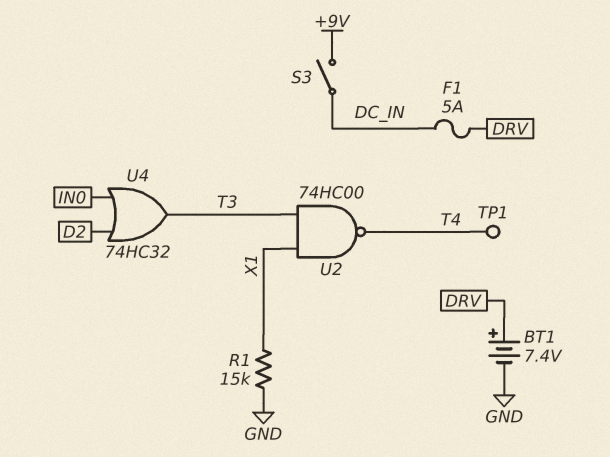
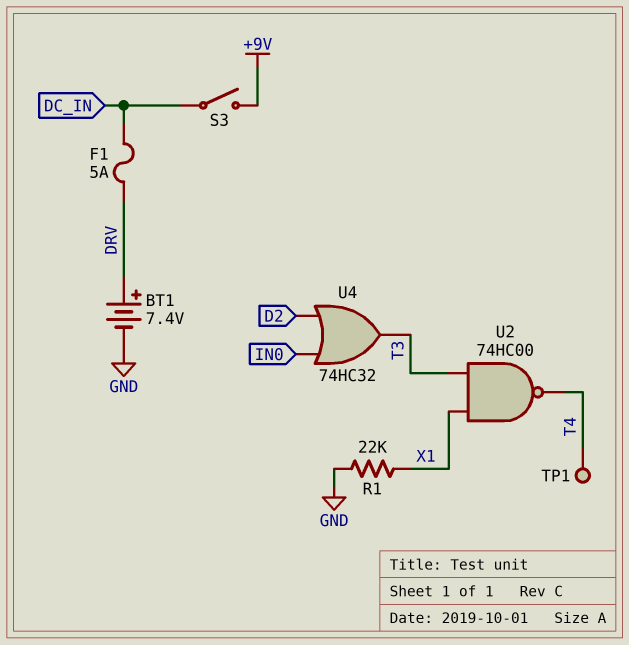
R1: 15k (GND, X1) -> 22k (GND, X1)

